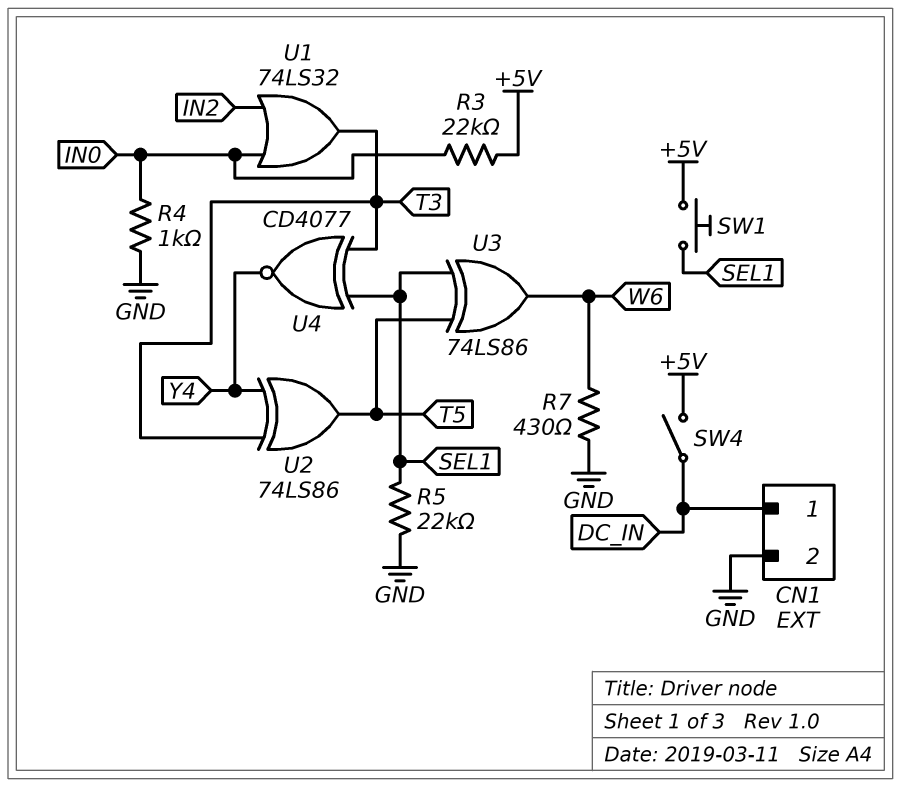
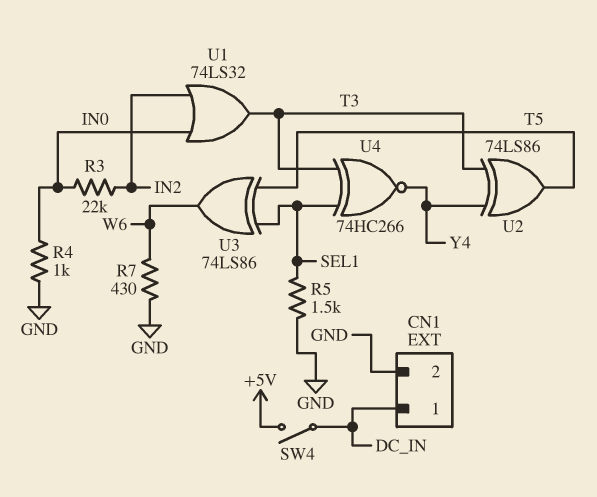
R3: 22k (+5V, IN0) -> 22k (IN0, IN2)
R5: 22k (GND, SEL1) -> 1.5k (GND, SEL1)
SW1: button (+5V, SEL1) -> none
U4: XNOR CD4077 (in SEL1, in T3, out Y4) -> XNOR 74HC266 (in SEL1, in T3, out Y4)

